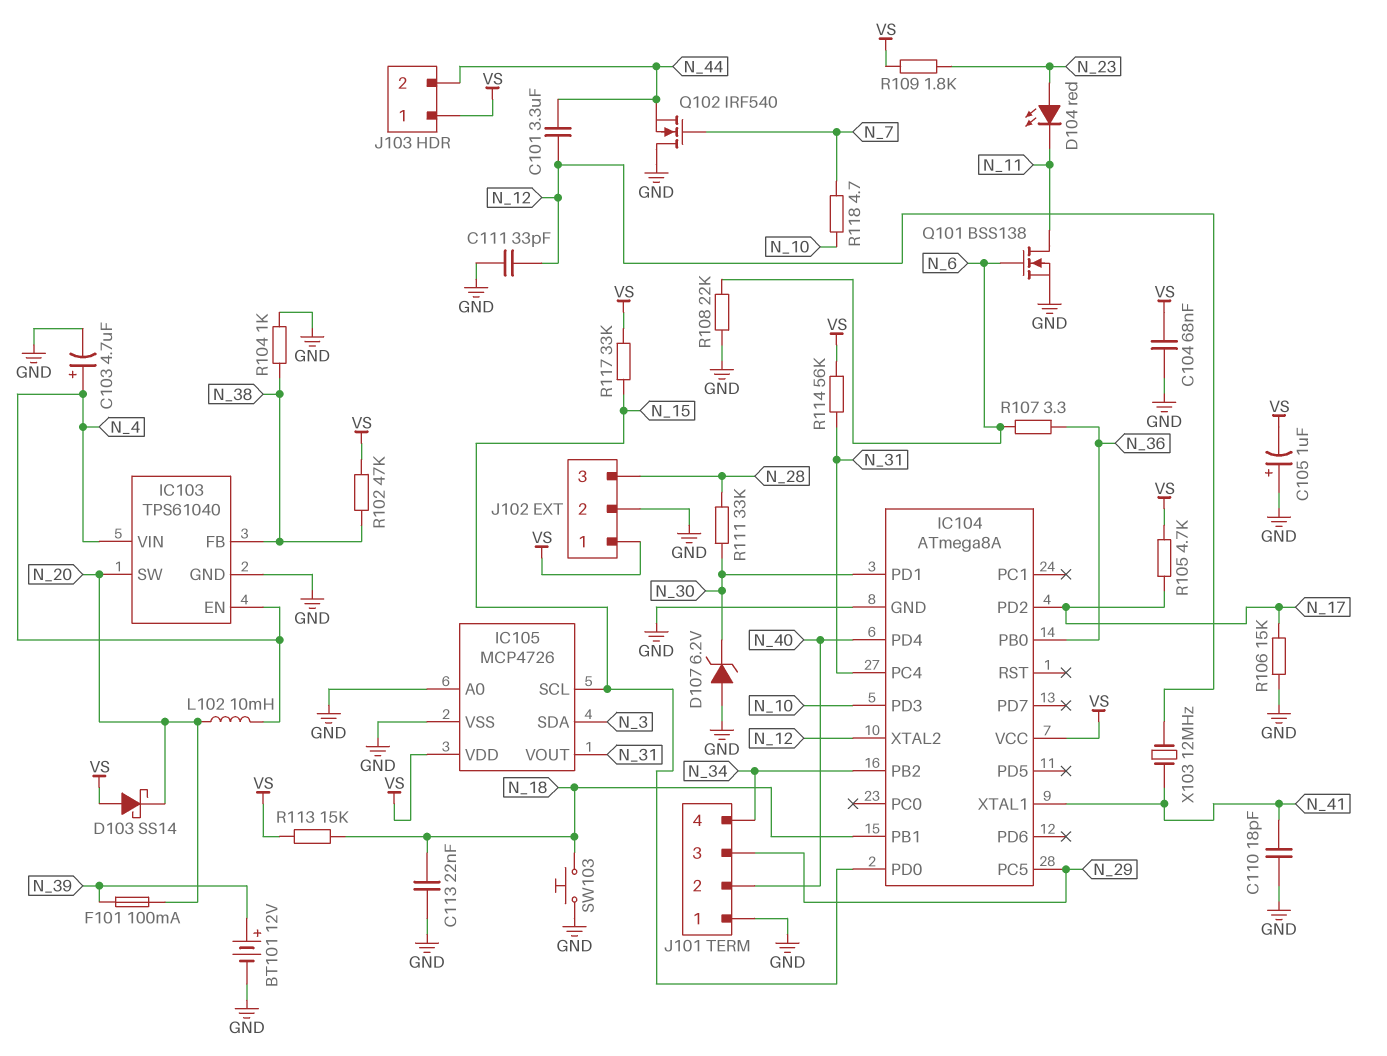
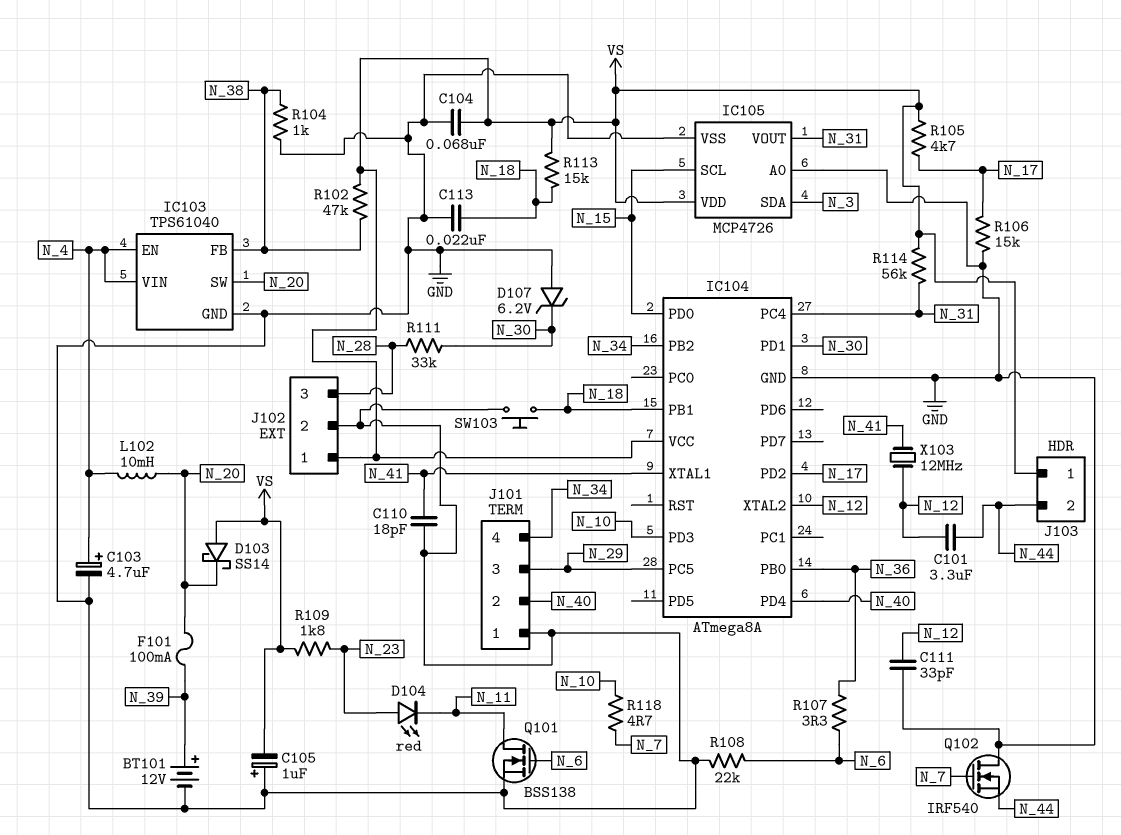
R117: 33k (N_15, VS) -> none

